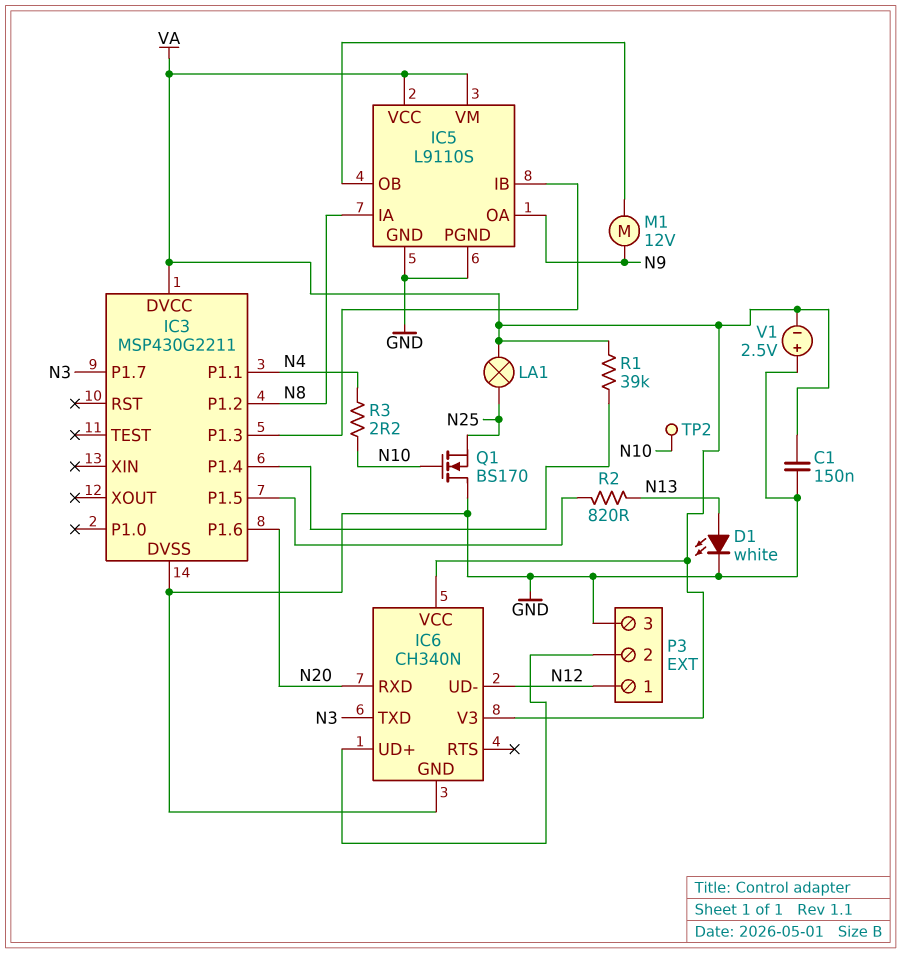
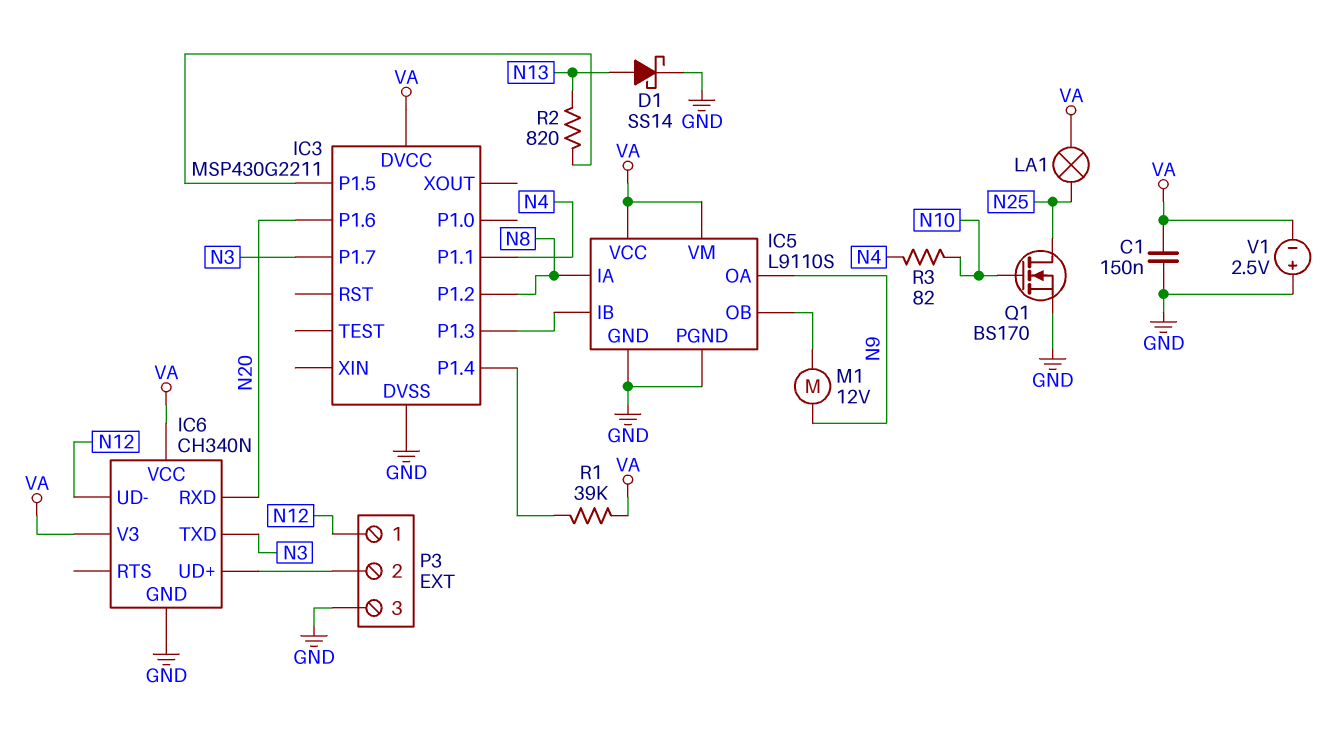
D1: LED white (A N13, K GND) -> schottky SS14 (A N13, K GND)
Q1: NMOS BS170 (G N10, D GND, S N25) -> NMOS BS170 (G N10, D N25, S GND)
R3: 2.2 (N4, N10) -> 82 (N4, N10)
TP2: test point (N10) -> none

